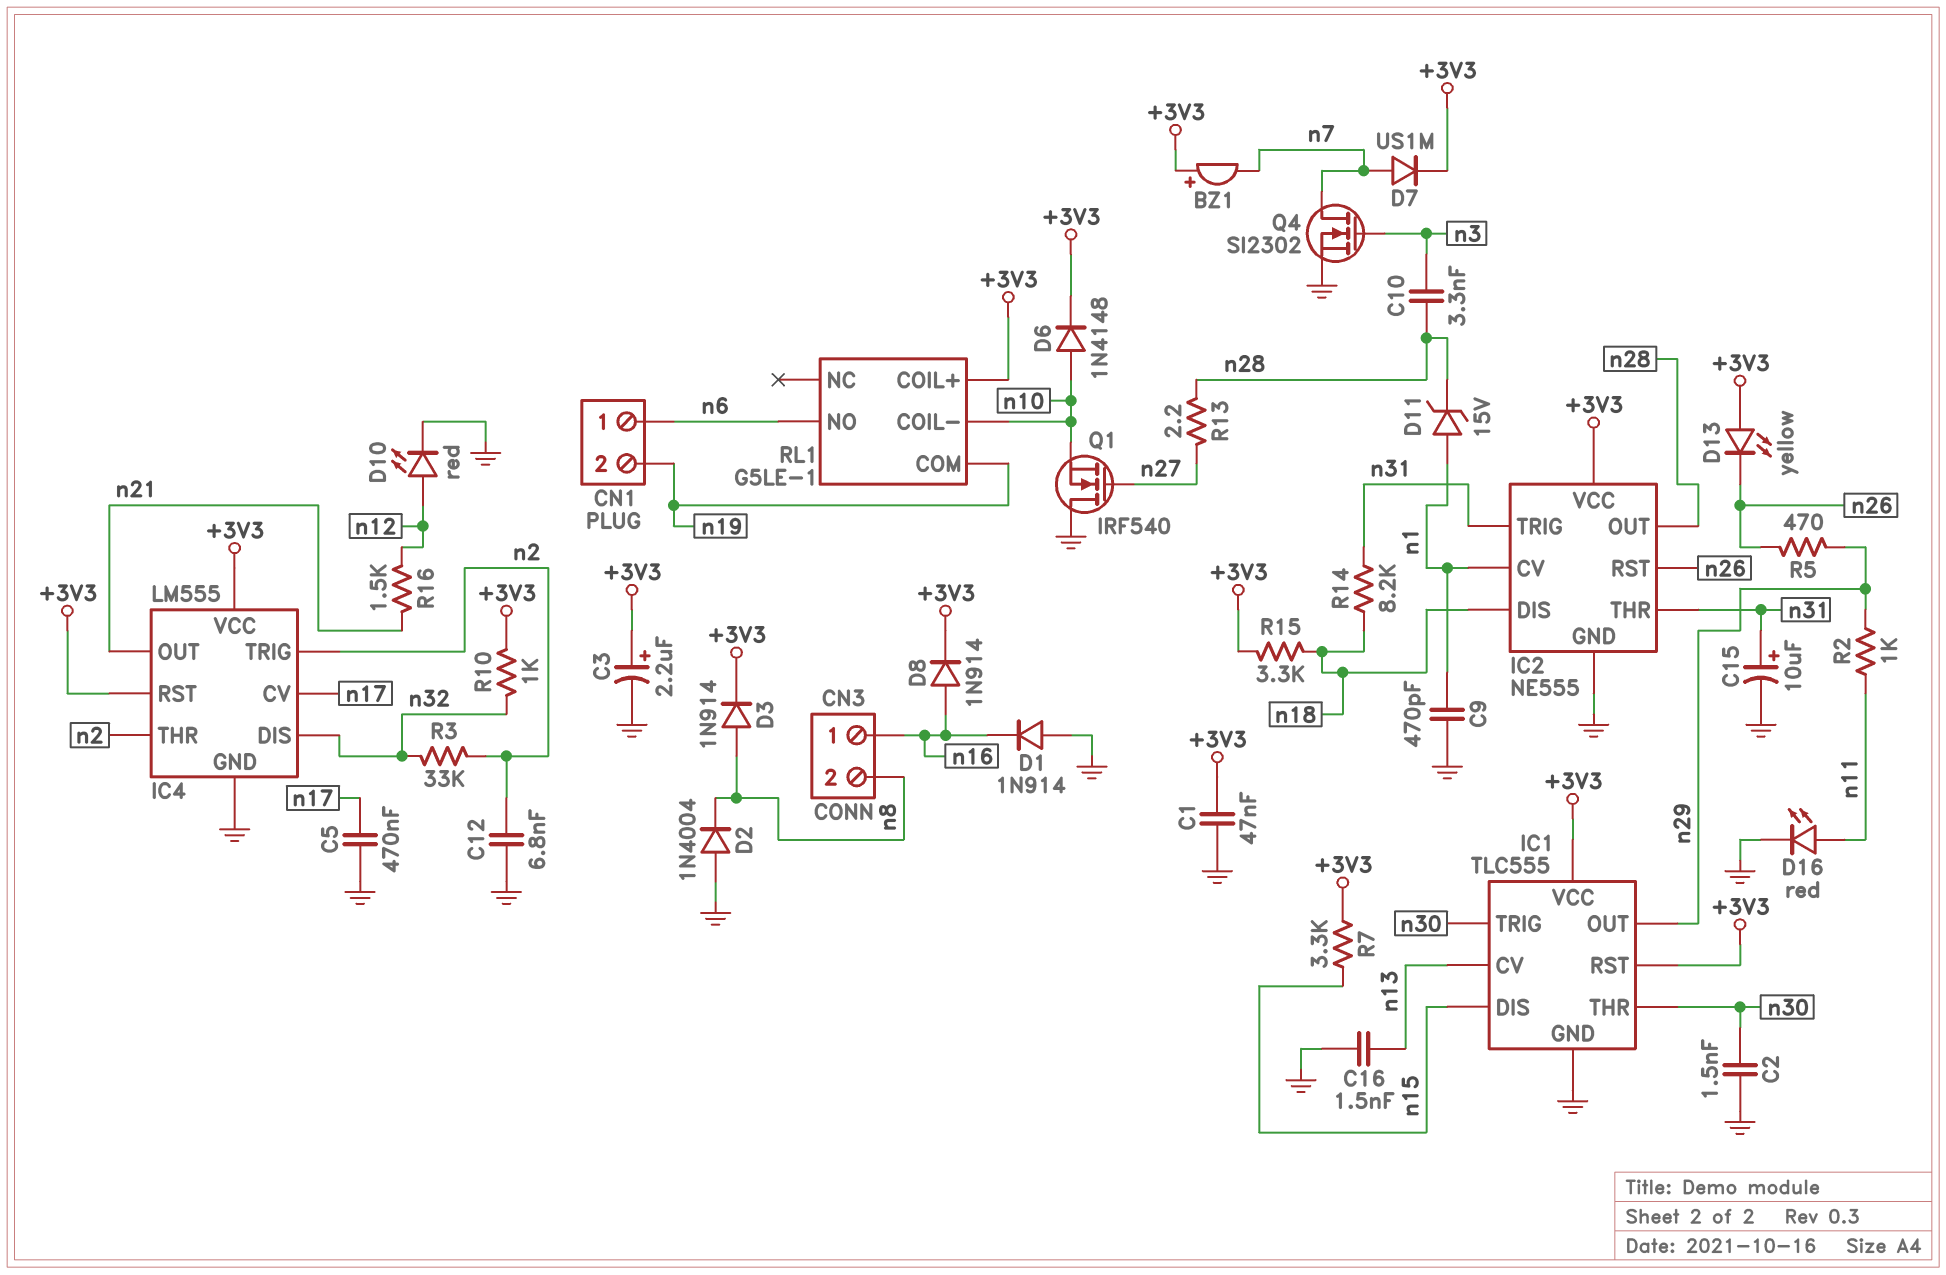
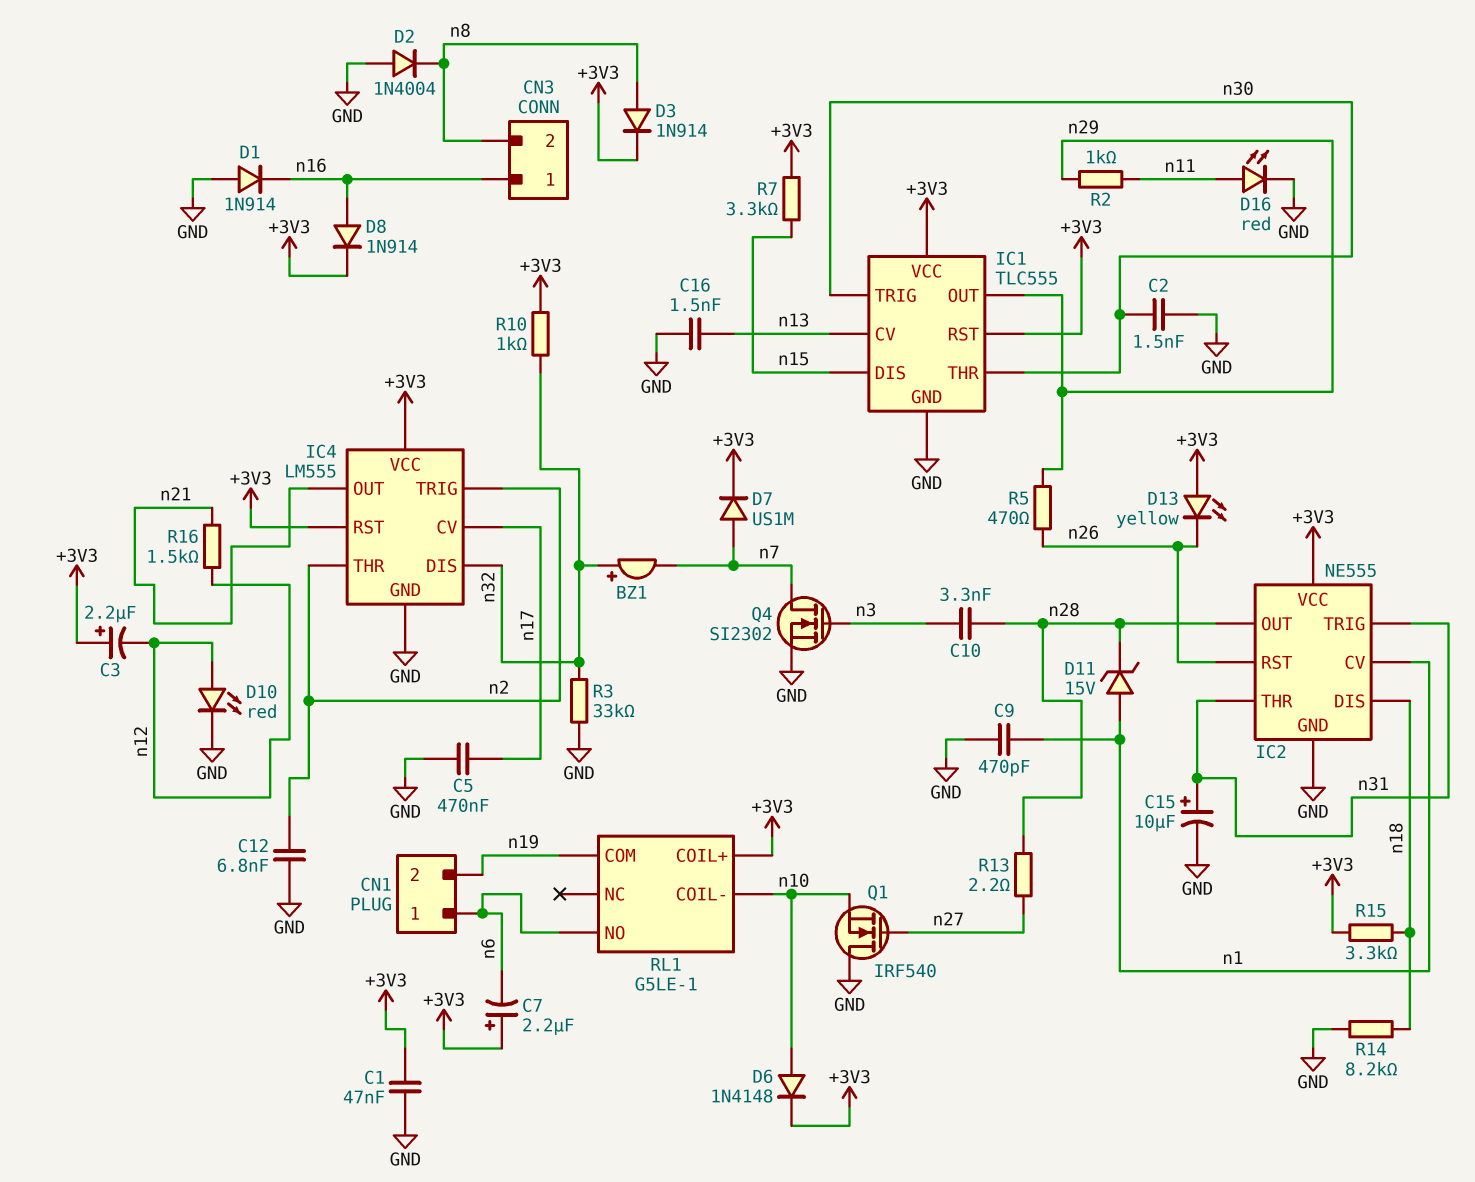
BZ1: buzzer (plus +3V3, minus n7) -> buzzer (plus n32, minus n7)
C3: 2.2uF (plus +3V3, minus GND) -> 2.2uF (plus +3V3, minus n12)
C7: none -> 2.2uF (plus +3V3, minus n6)
R3: 33k (n2, n32) -> 33k (GND, n32)
R14: 8.2k (n18, n31) -> 8.2k (GND, n18)

